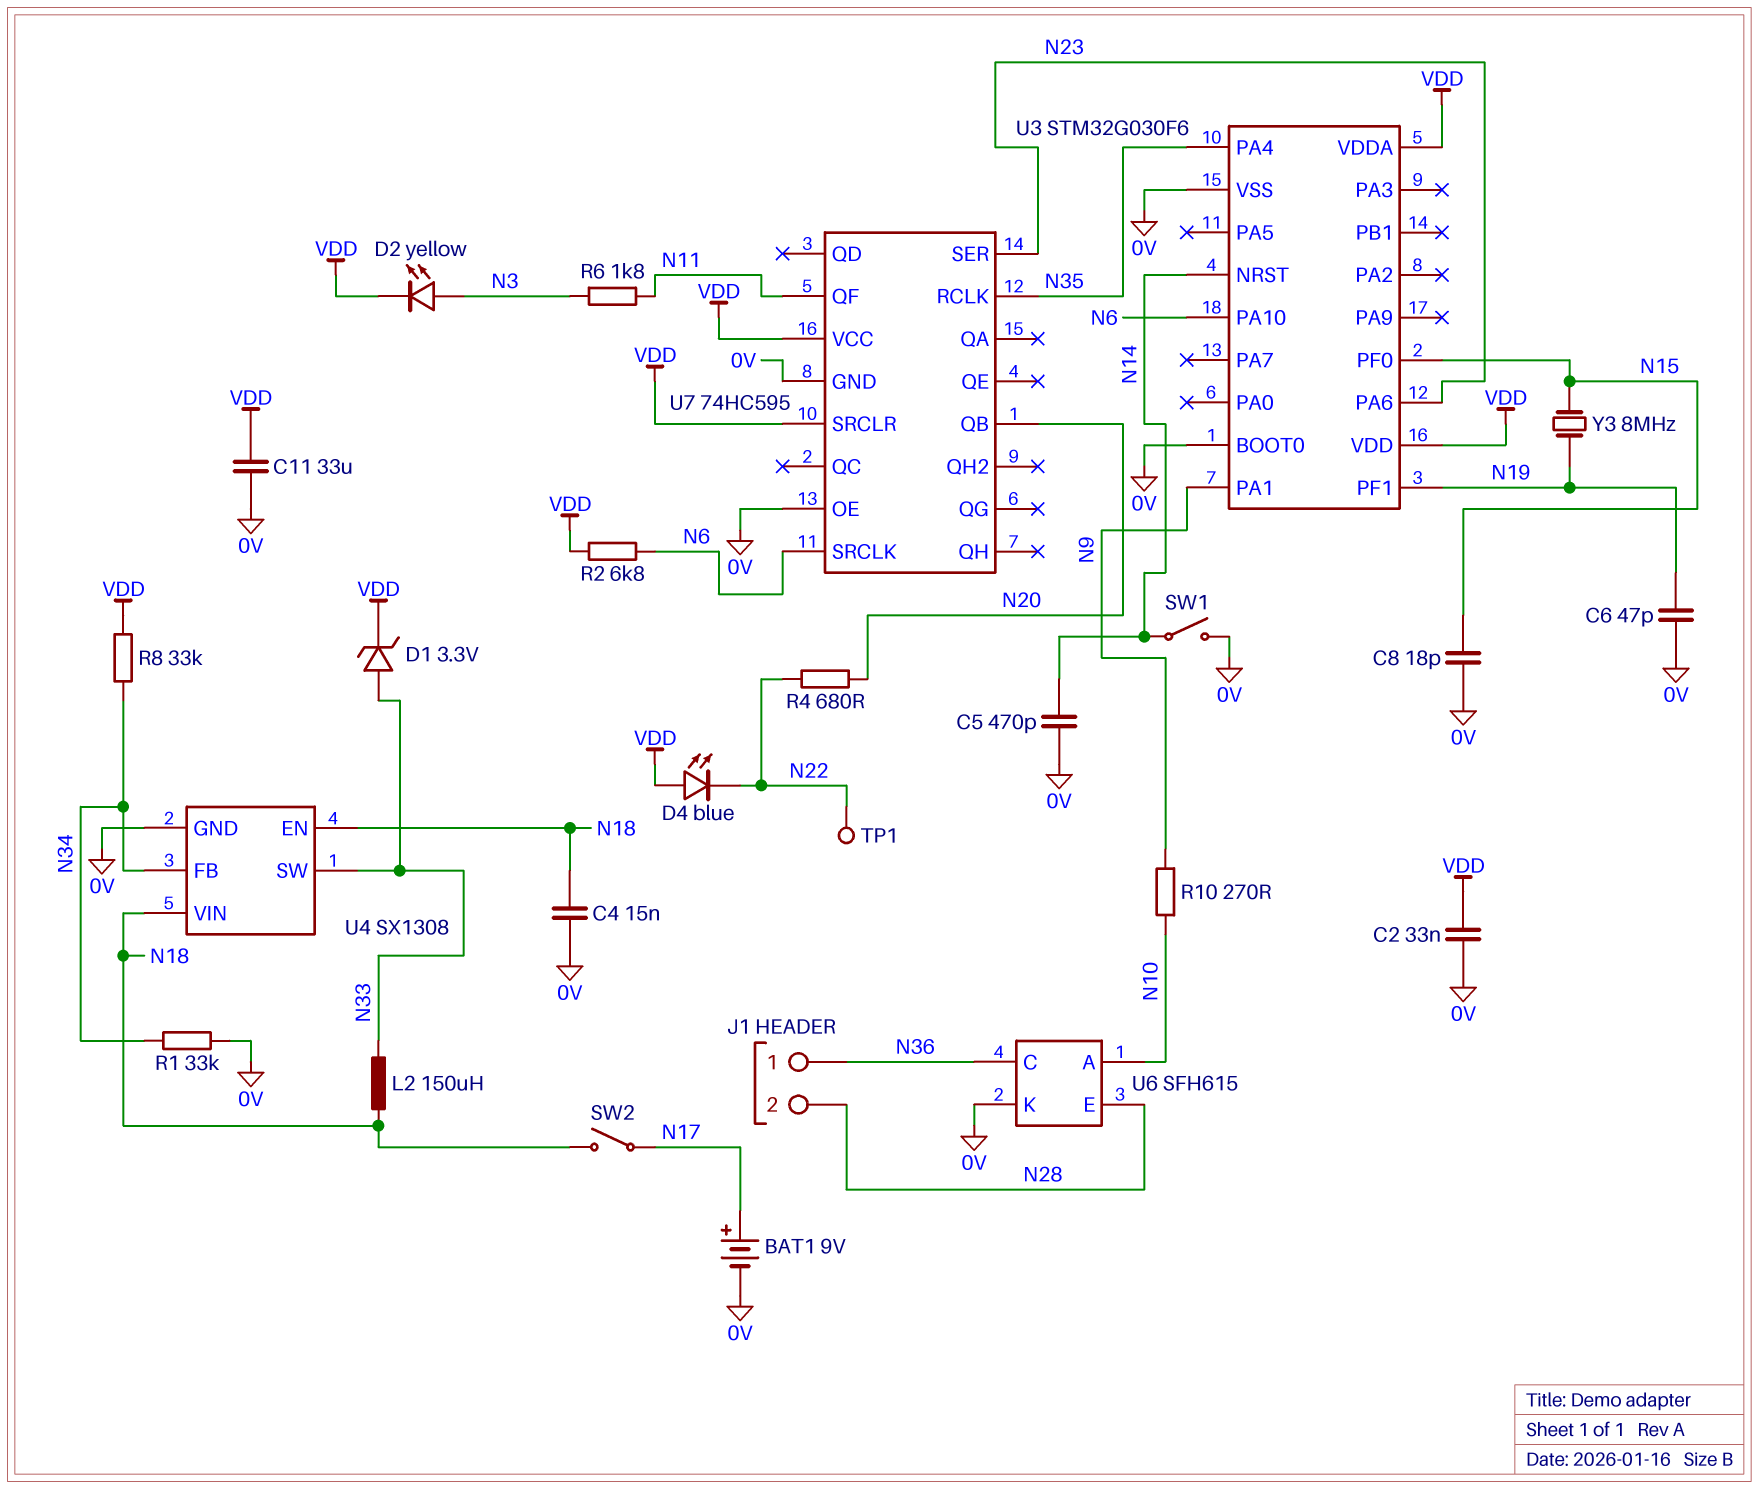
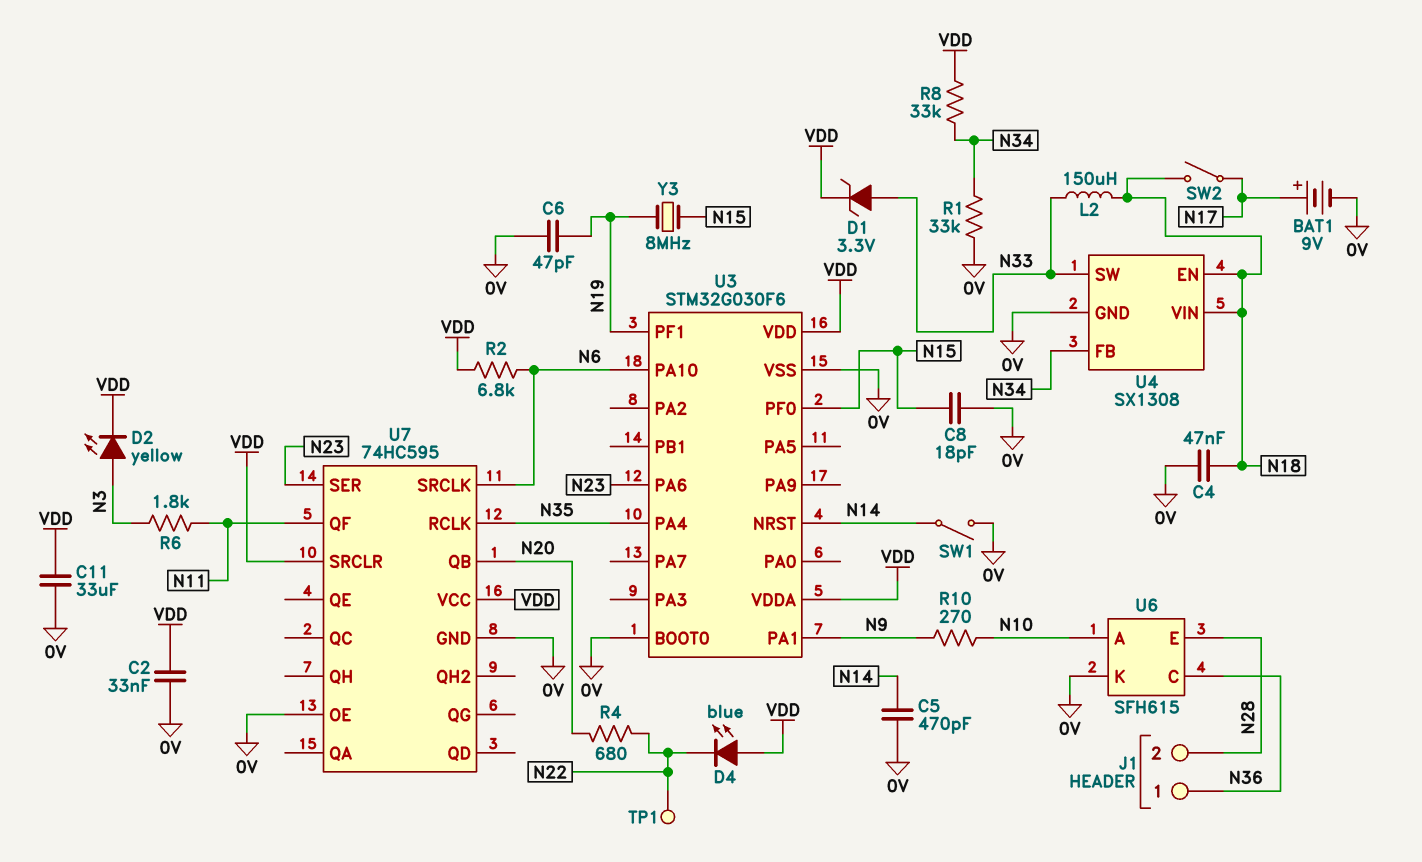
C4: 15nF (0V, N18) -> 47nF (0V, N18)

